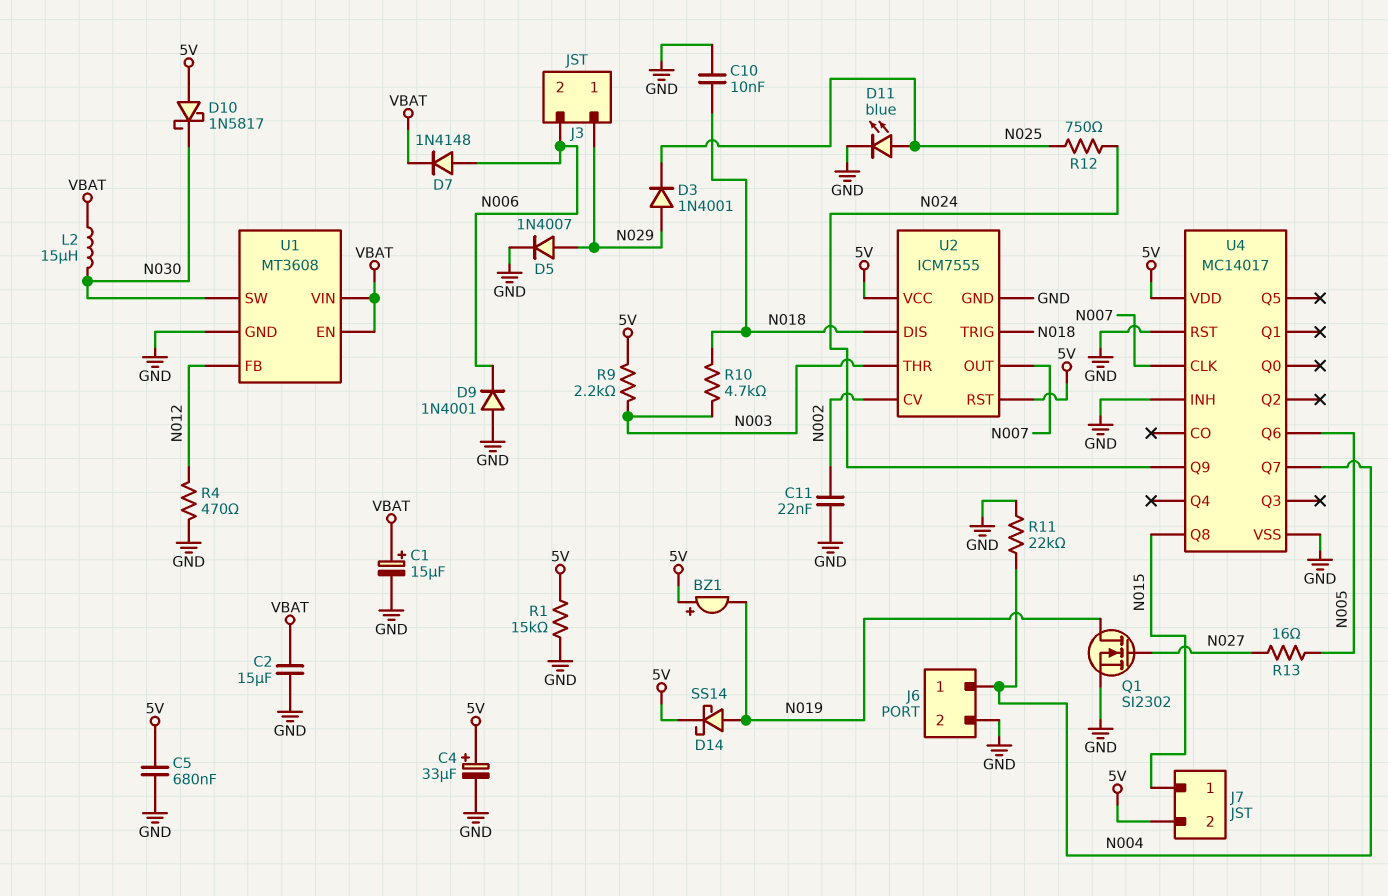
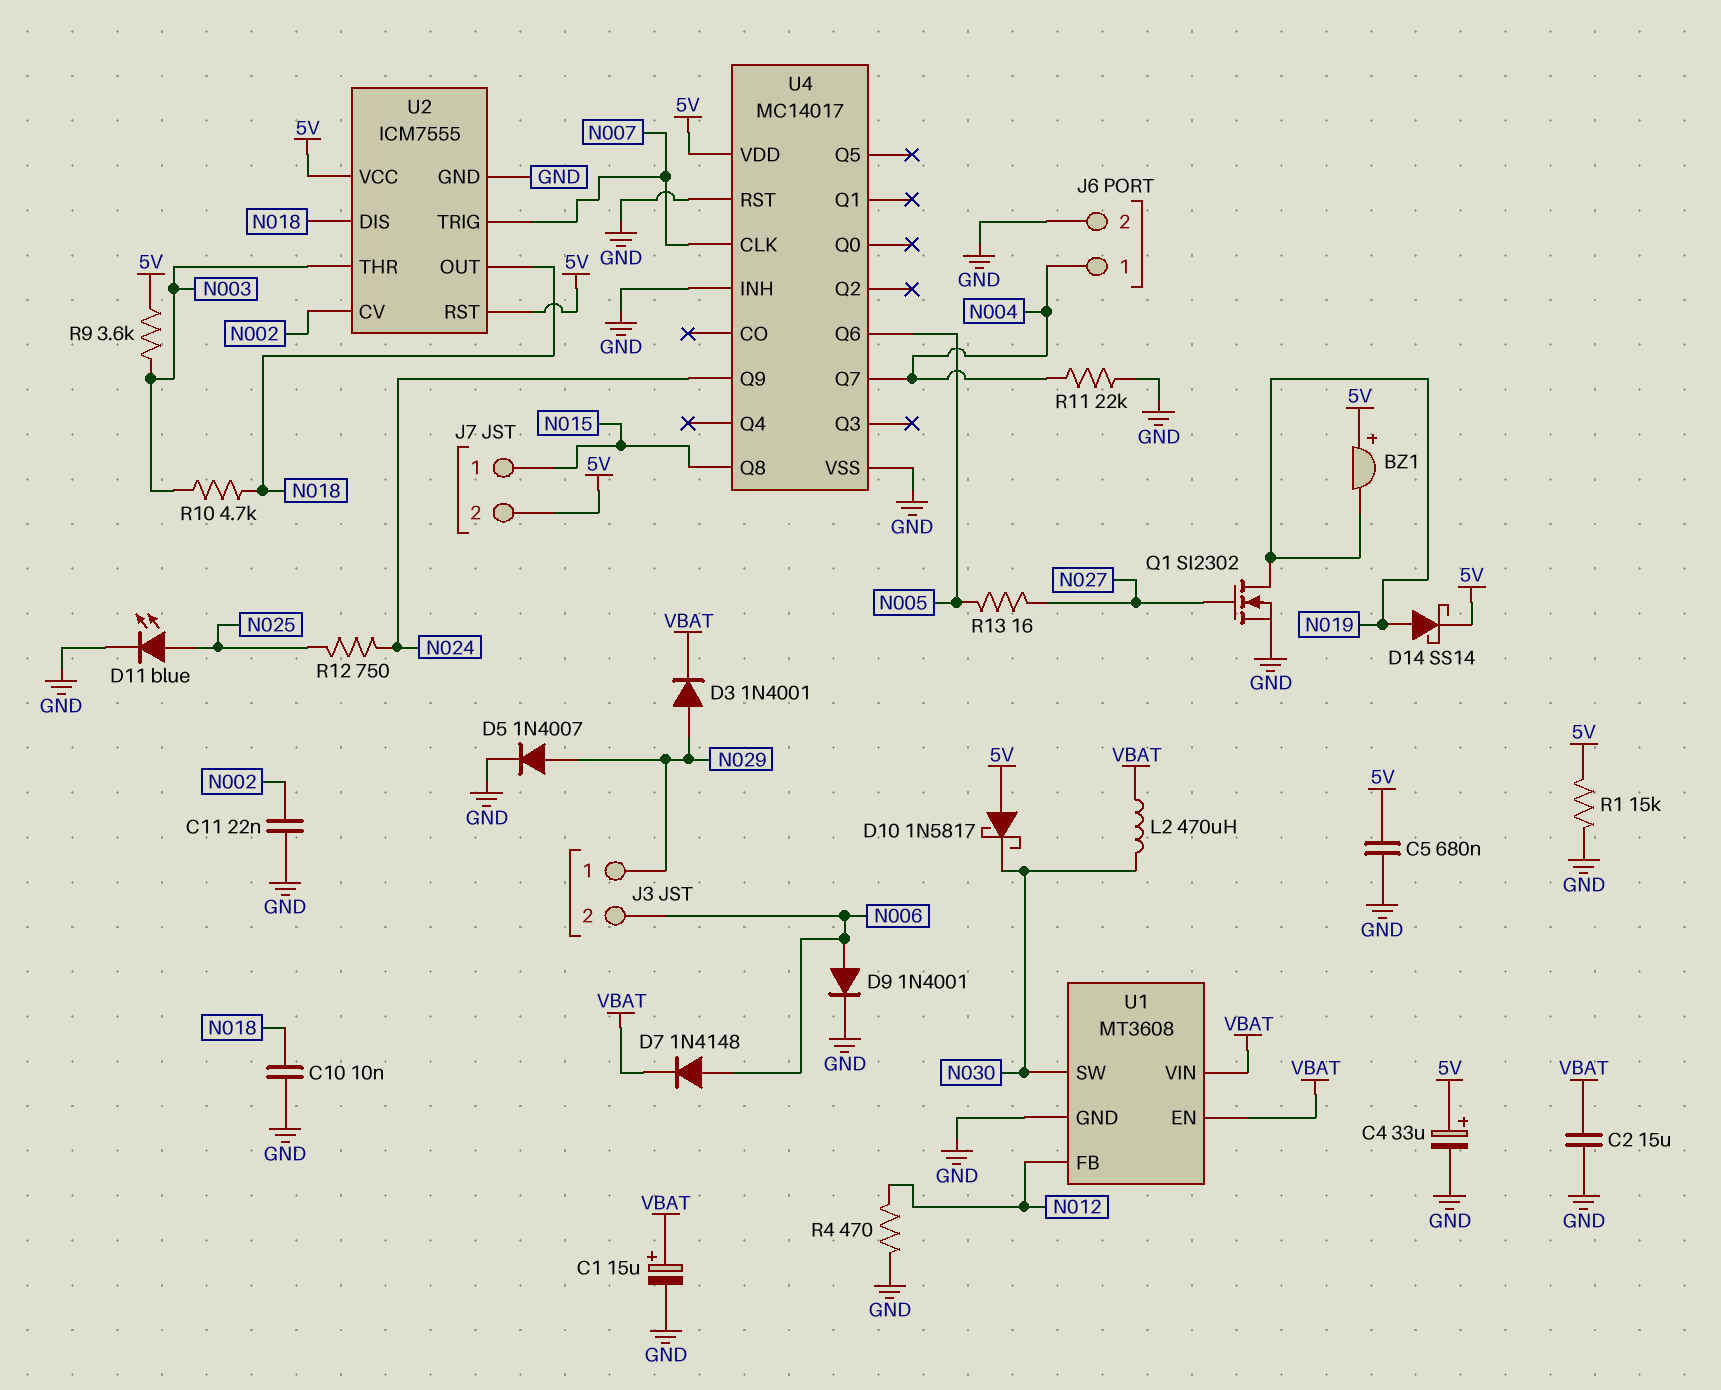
D3: diode 1N4001 (A N029, K N025) -> diode 1N4001 (A N029, K VBAT)
D9: diode 1N4001 (A GND, K N006) -> diode 1N4001 (A N006, K GND)
L2: 15uH (N030, VBAT) -> 470uH (N030, VBAT)
R9: 2.2k (5V, N003) -> 3.6k (5V, N003)
U2 pin OUT: N007 -> N018
U2 pin TRIG: N018 -> N007

